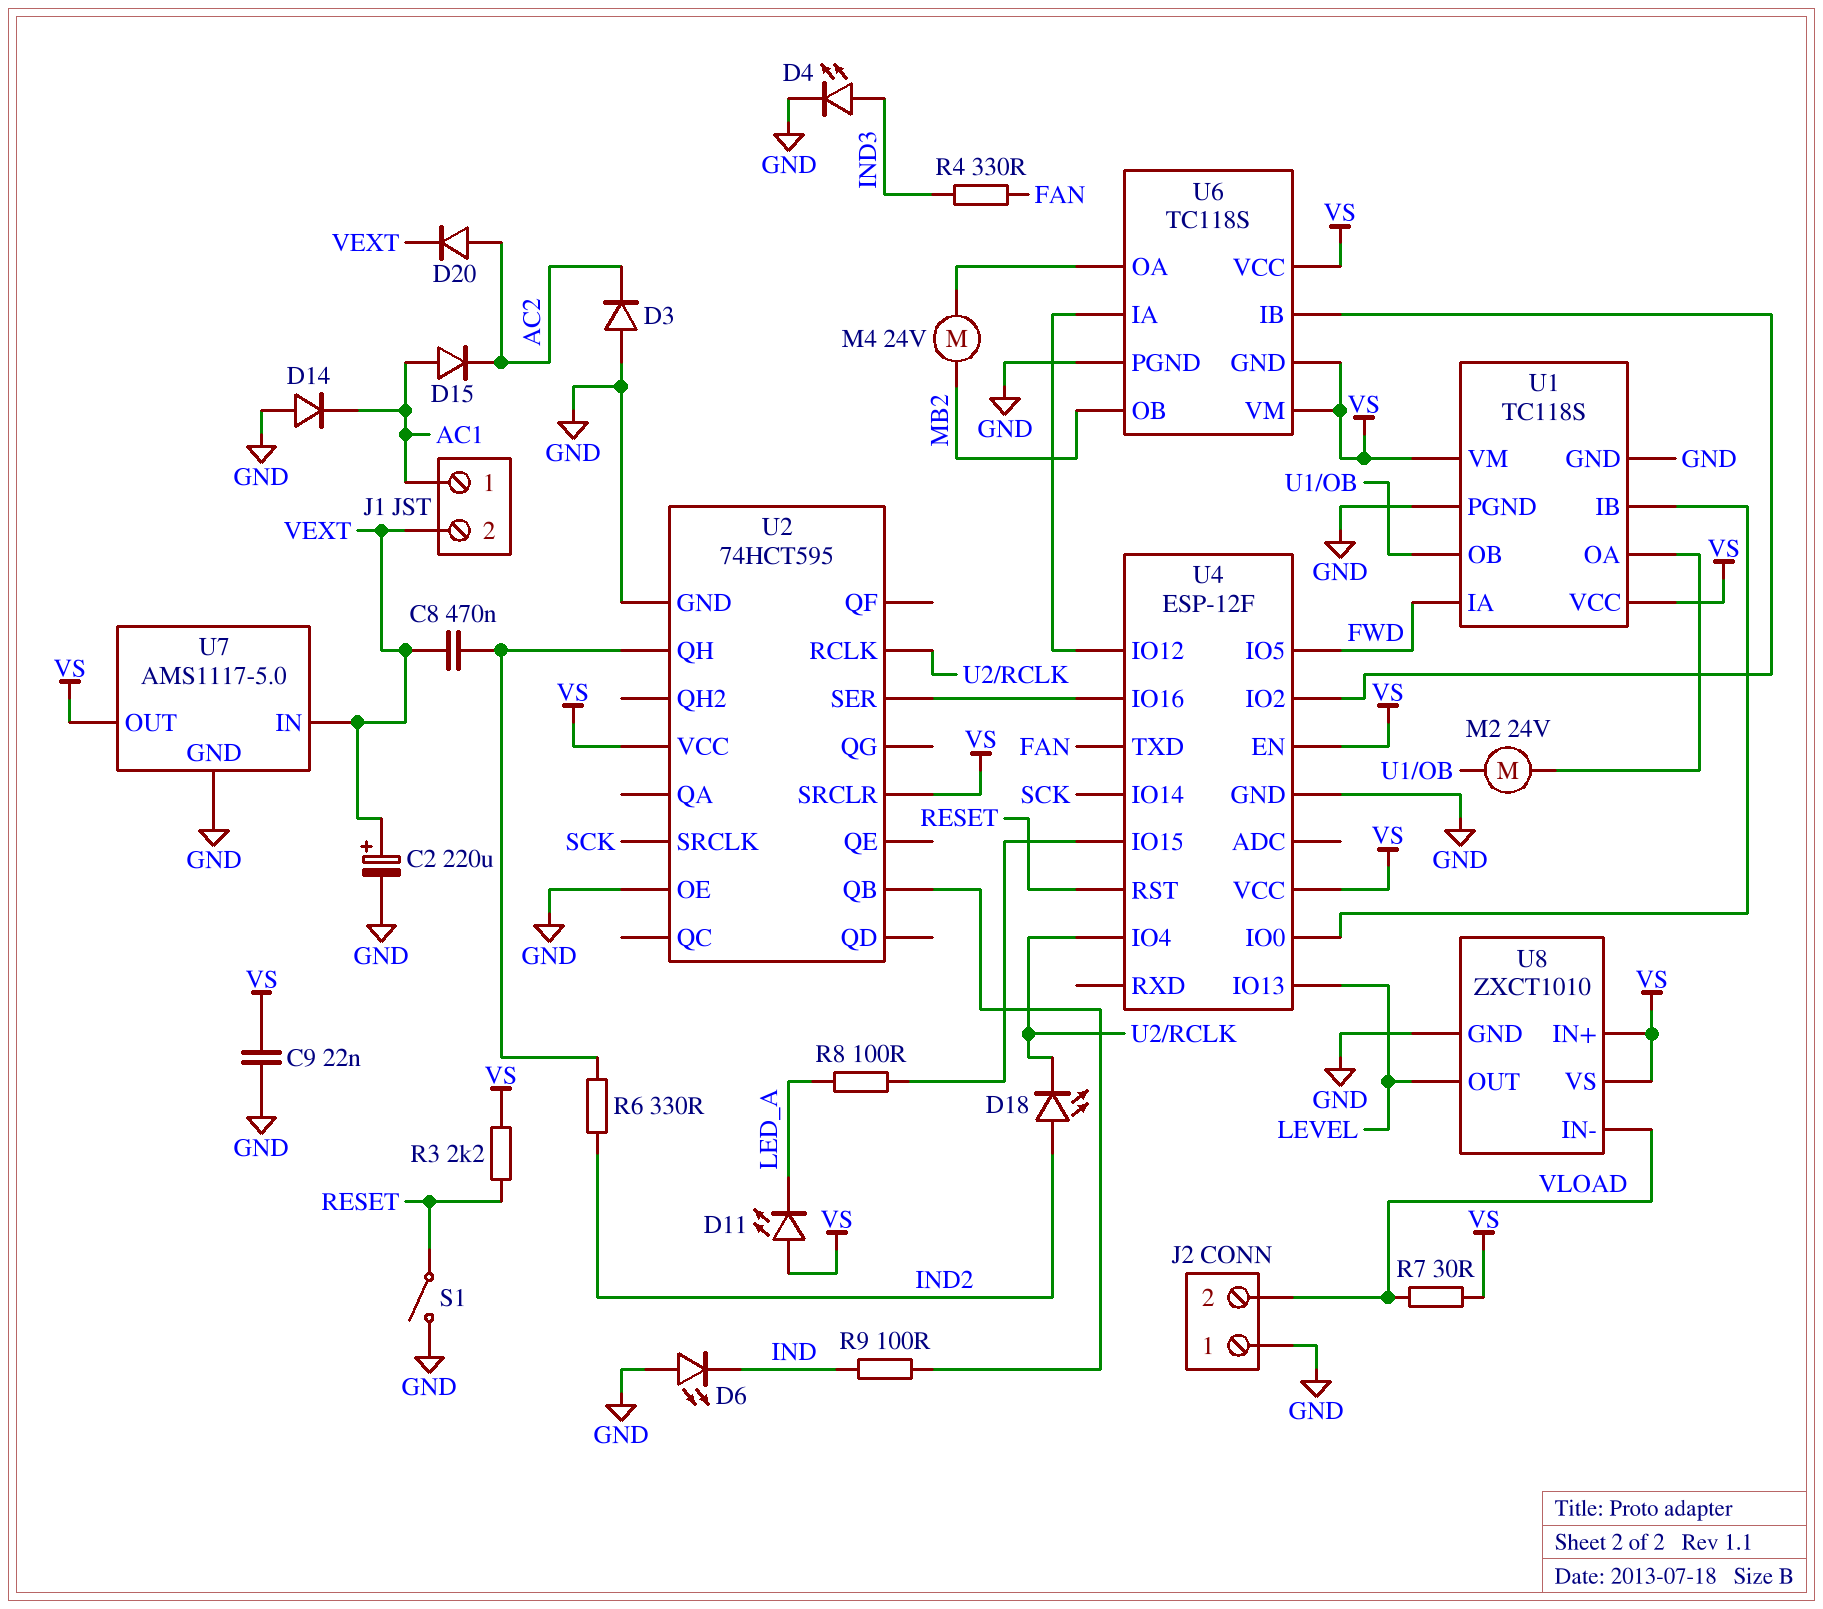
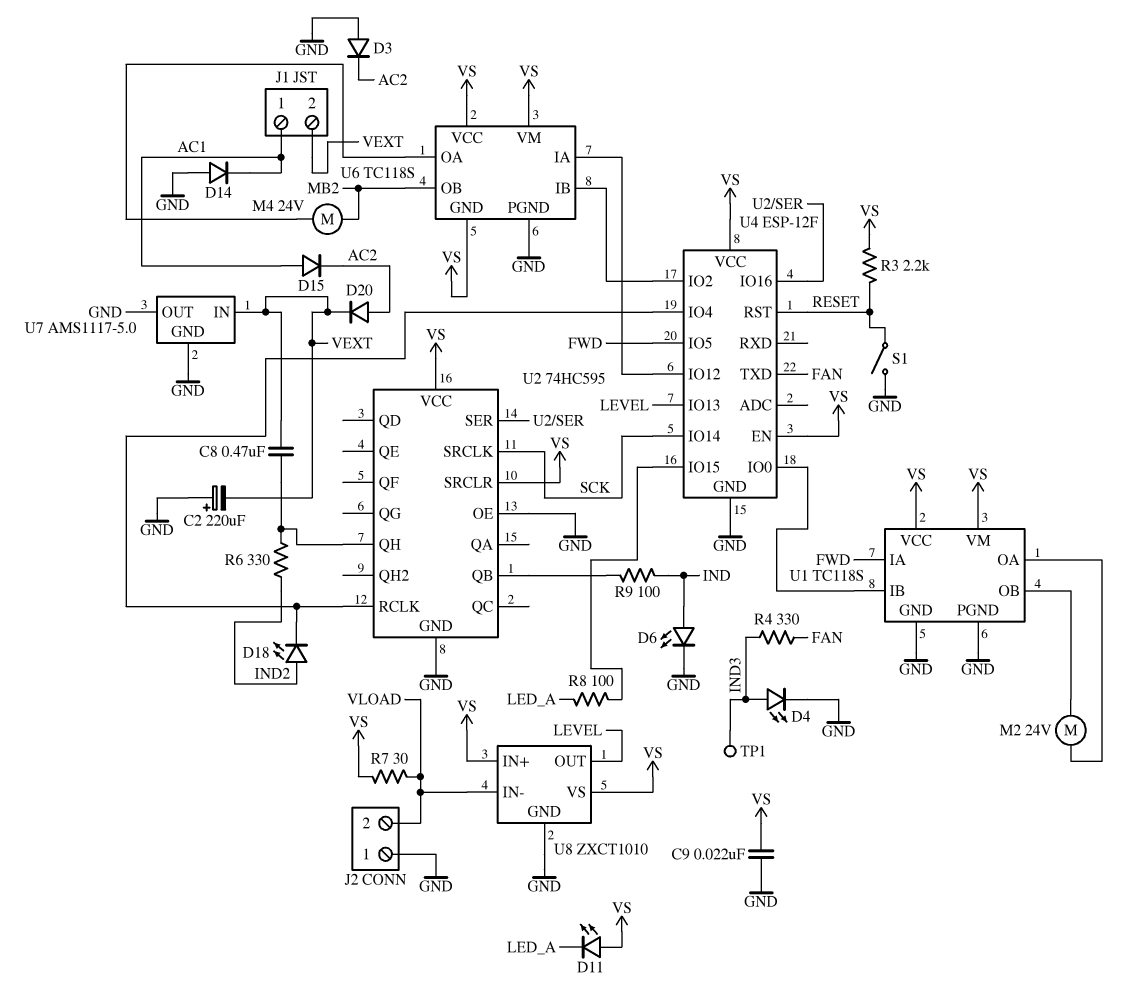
C2: 220uF (plus VEXT, minus GND) -> 220uF (plus GND, minus VEXT)
D6: LED (A GND, K IND) -> LED (A IND, K GND)
TP1: none -> test point (IND3)
U2: 74HCT595 -> 74HC595
U7 pin OUT: VS -> GND

